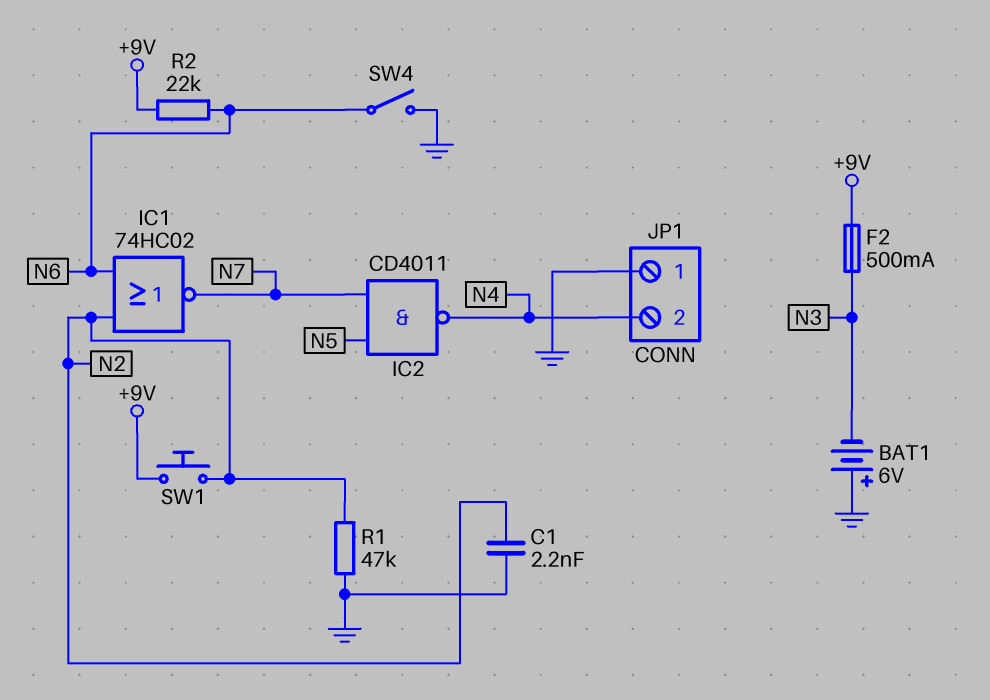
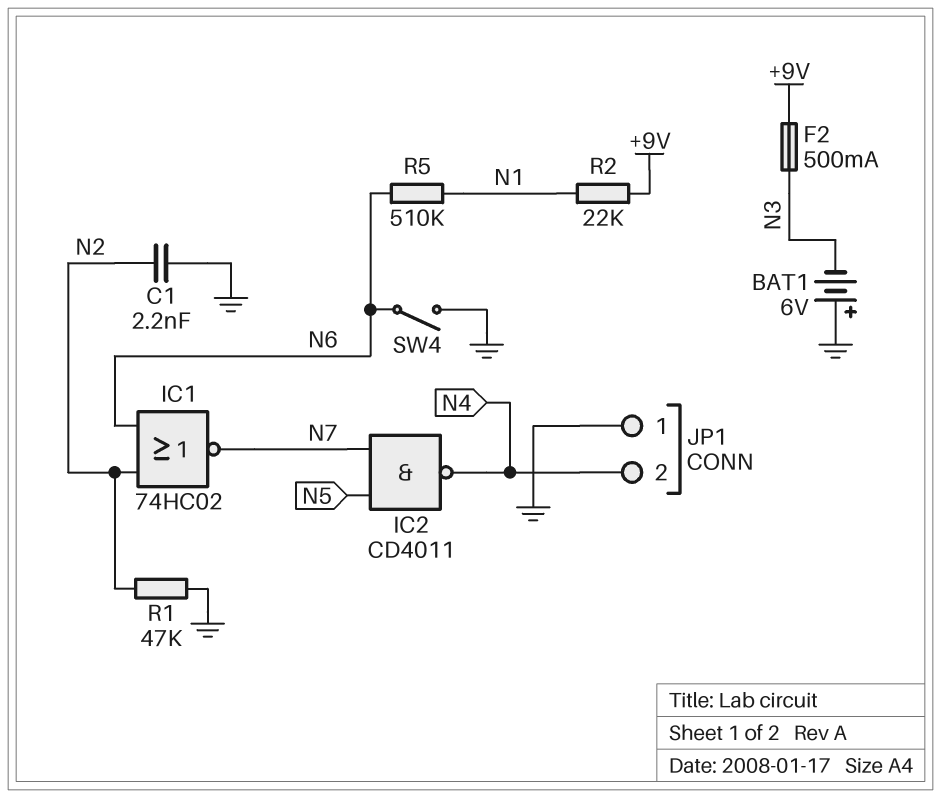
R2: 22k (+9V, N6) -> 22k (+9V, N1)
R5: none -> 510k (N1, N6)
SW1: button (+9V, N2) -> none

